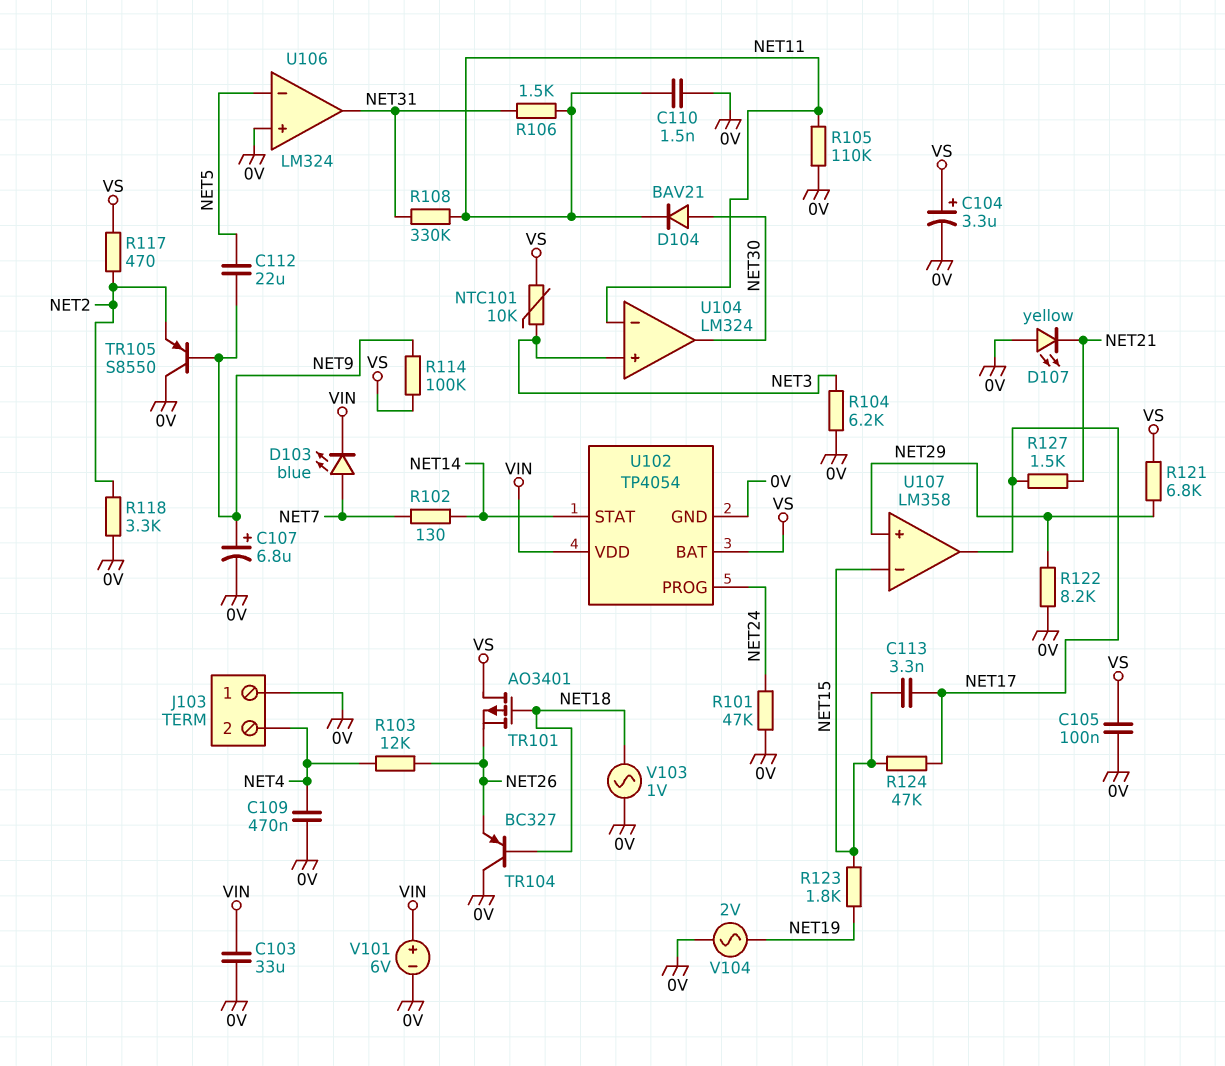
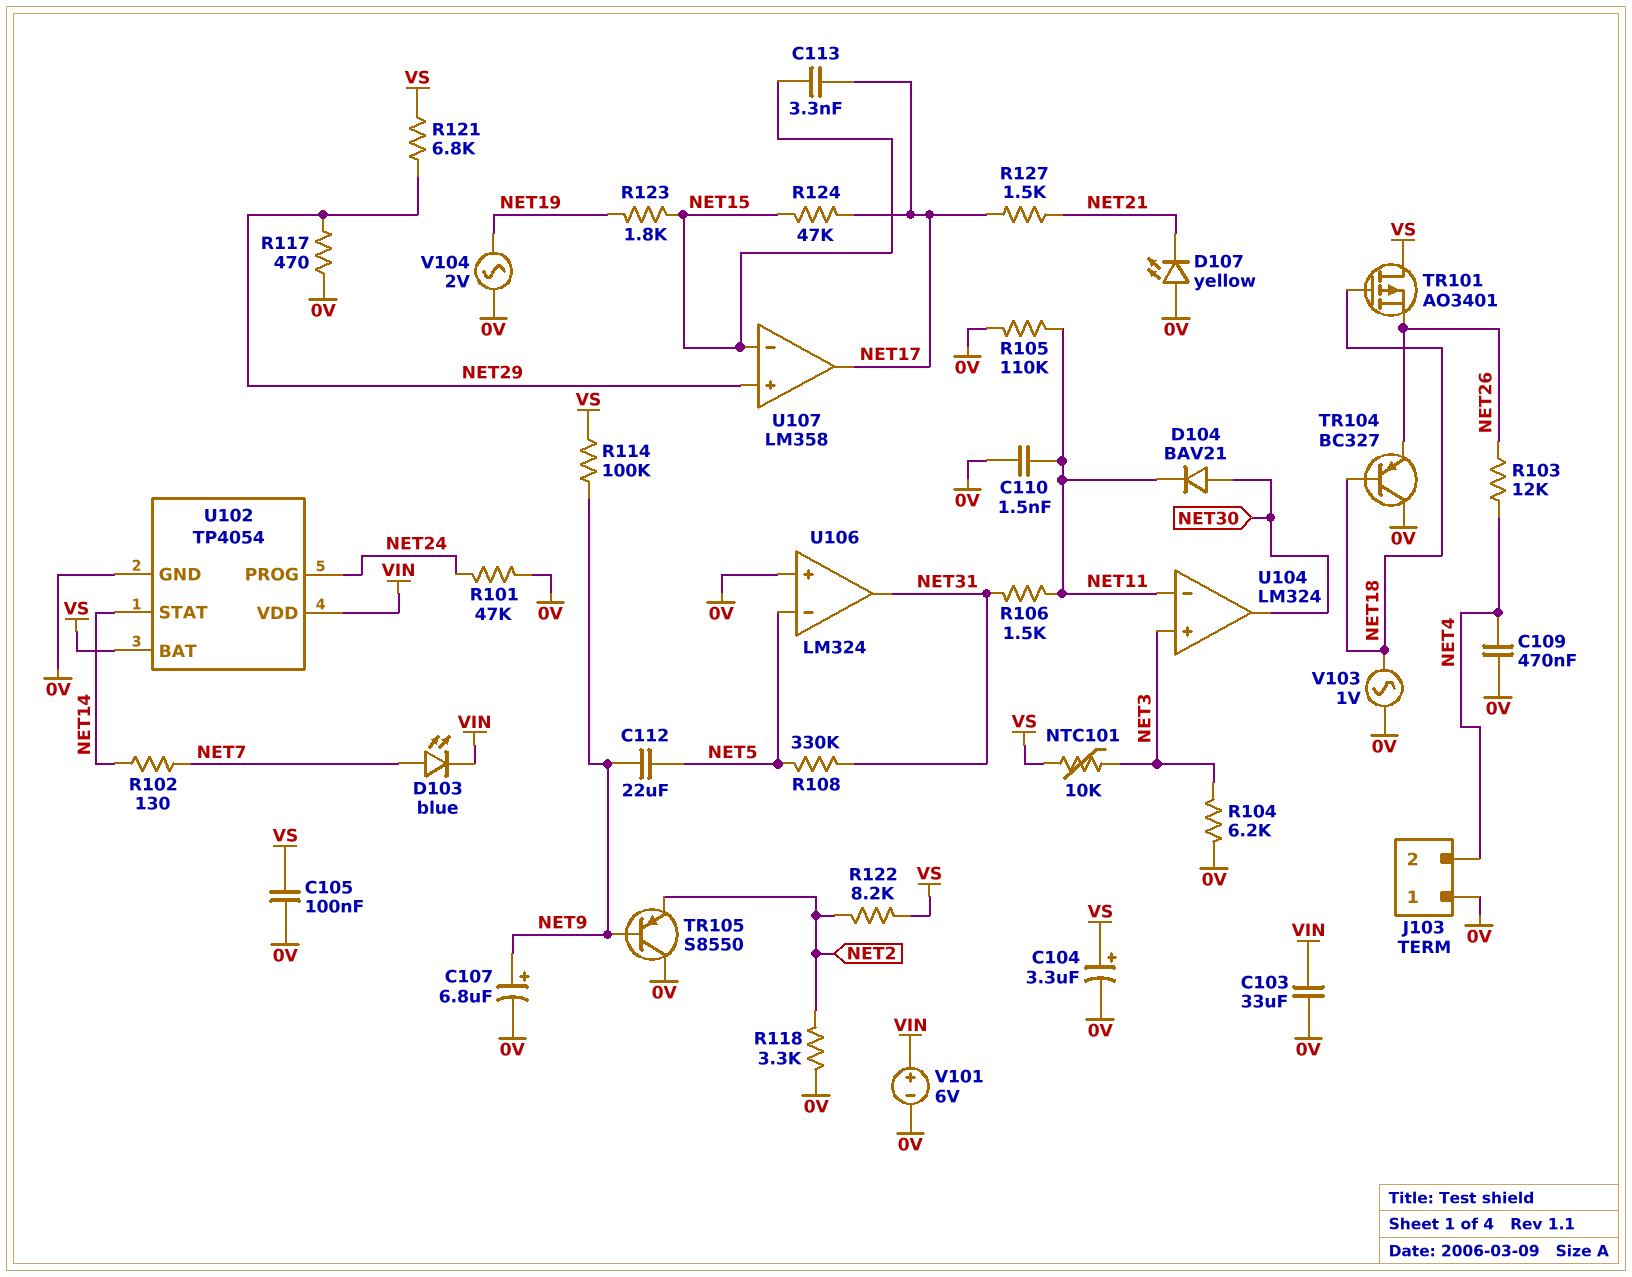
R108: 330k (NET11, NET31) -> 330k (NET5, NET31)
R117: 470 (NET2, VS) -> 470 (0V, NET29)
R122: 8.2k (0V, NET29) -> 8.2k (NET2, VS)

